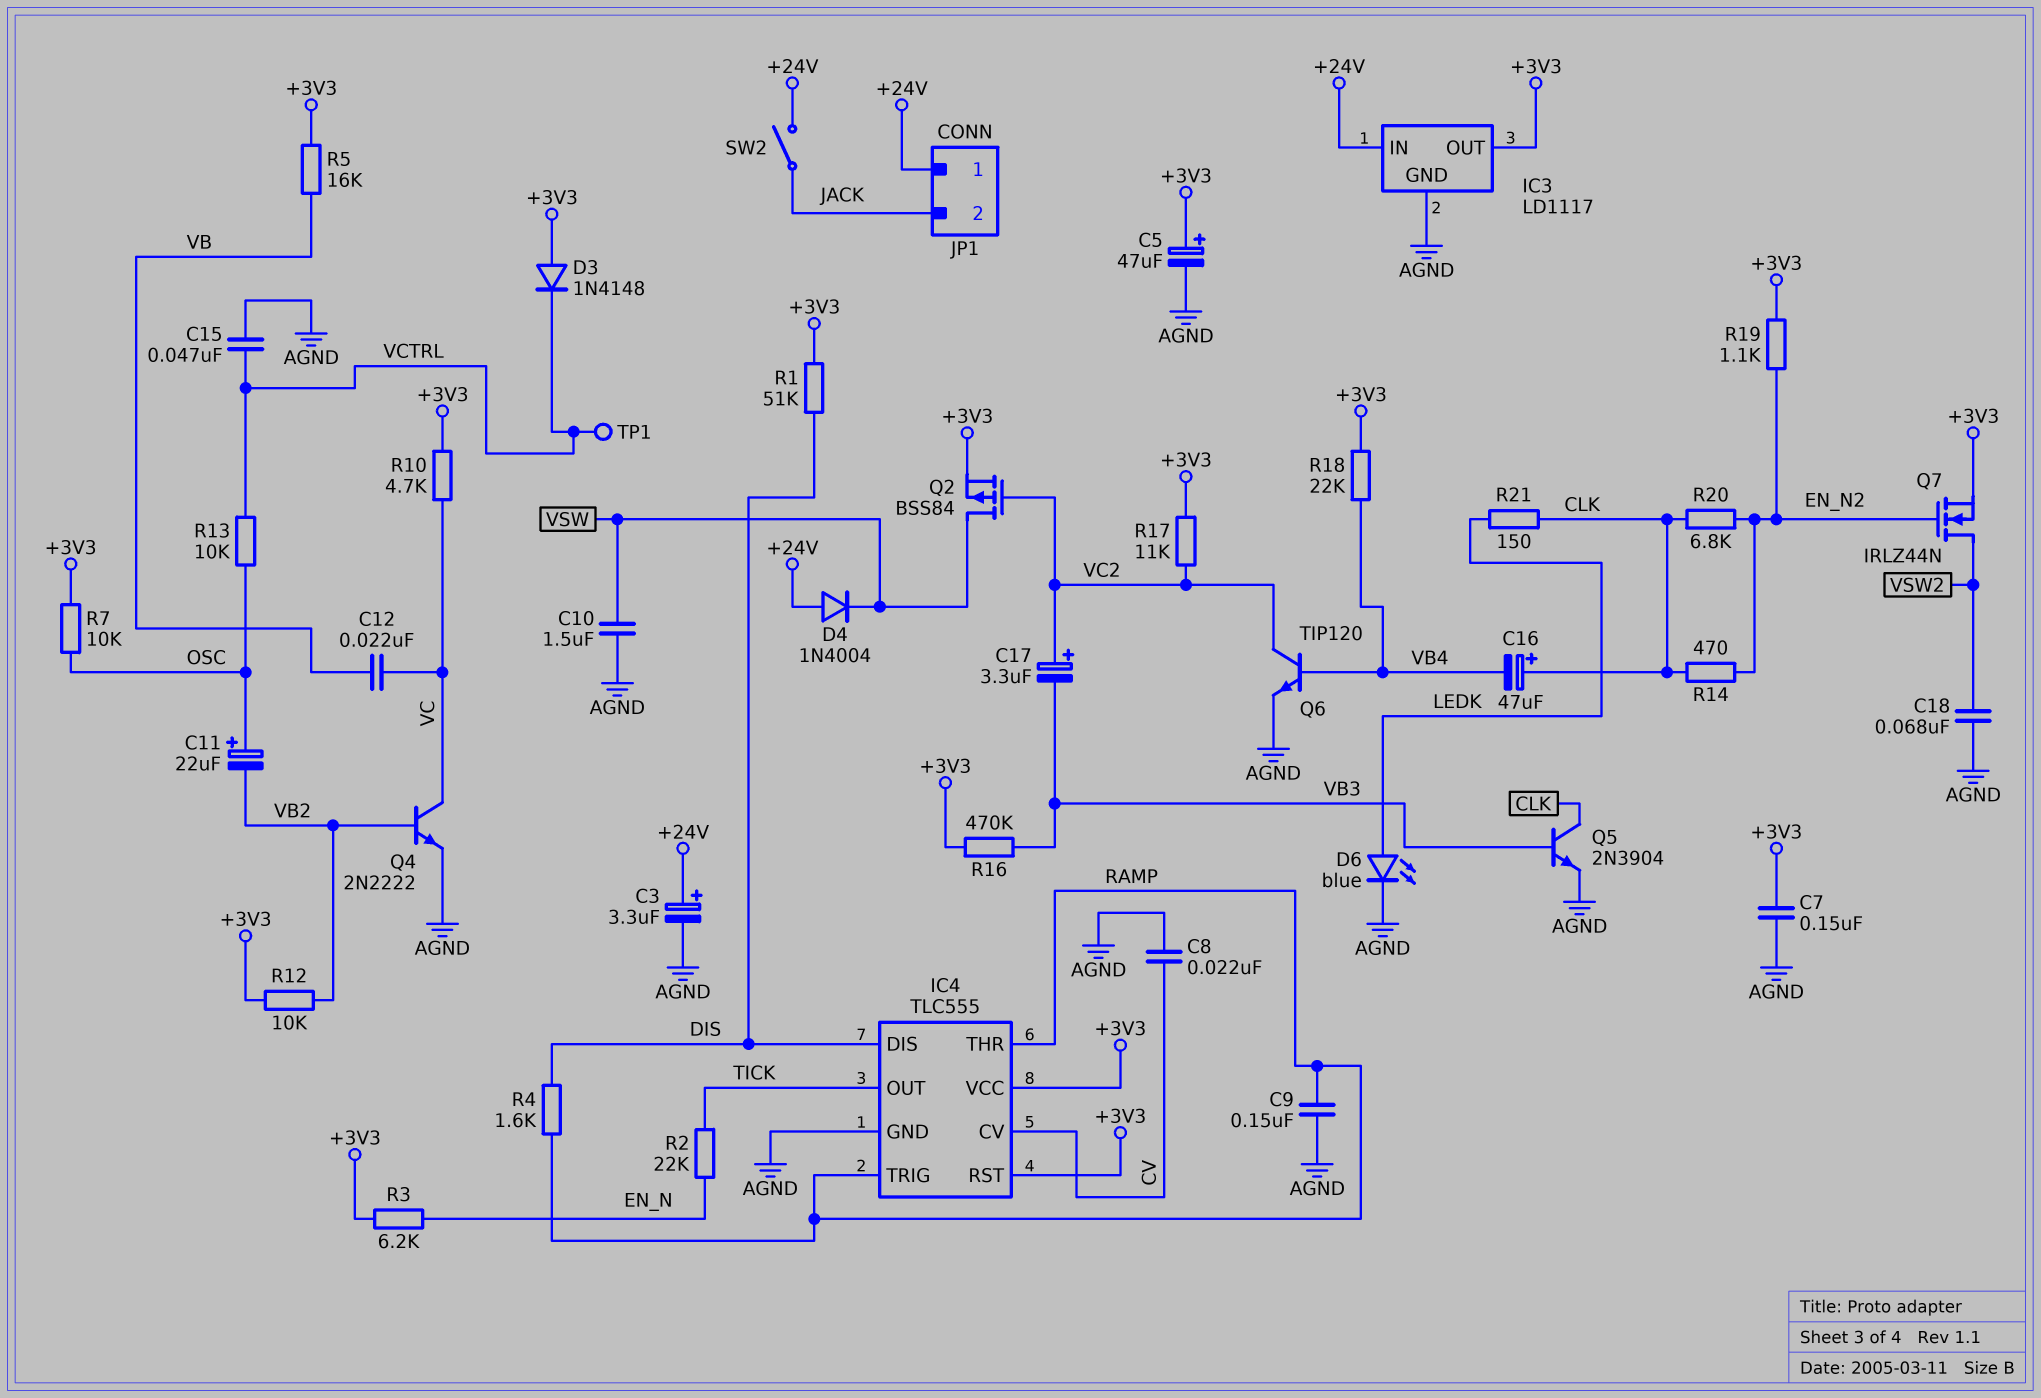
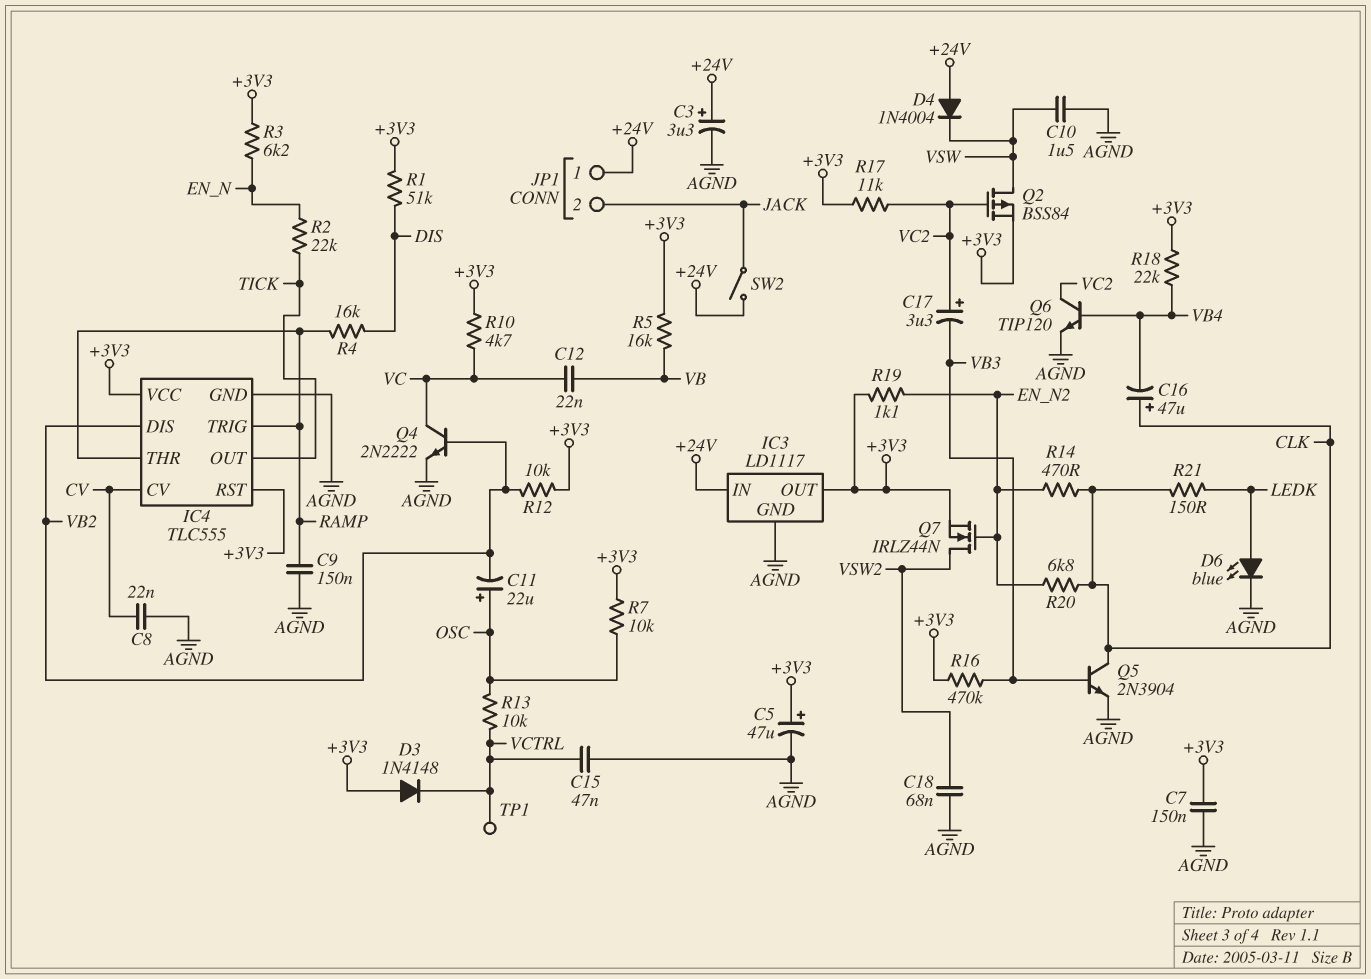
IC4 pin DIS: DIS -> VB2
R4: 1.6k (DIS, RAMP) -> 16k (DIS, RAMP)

